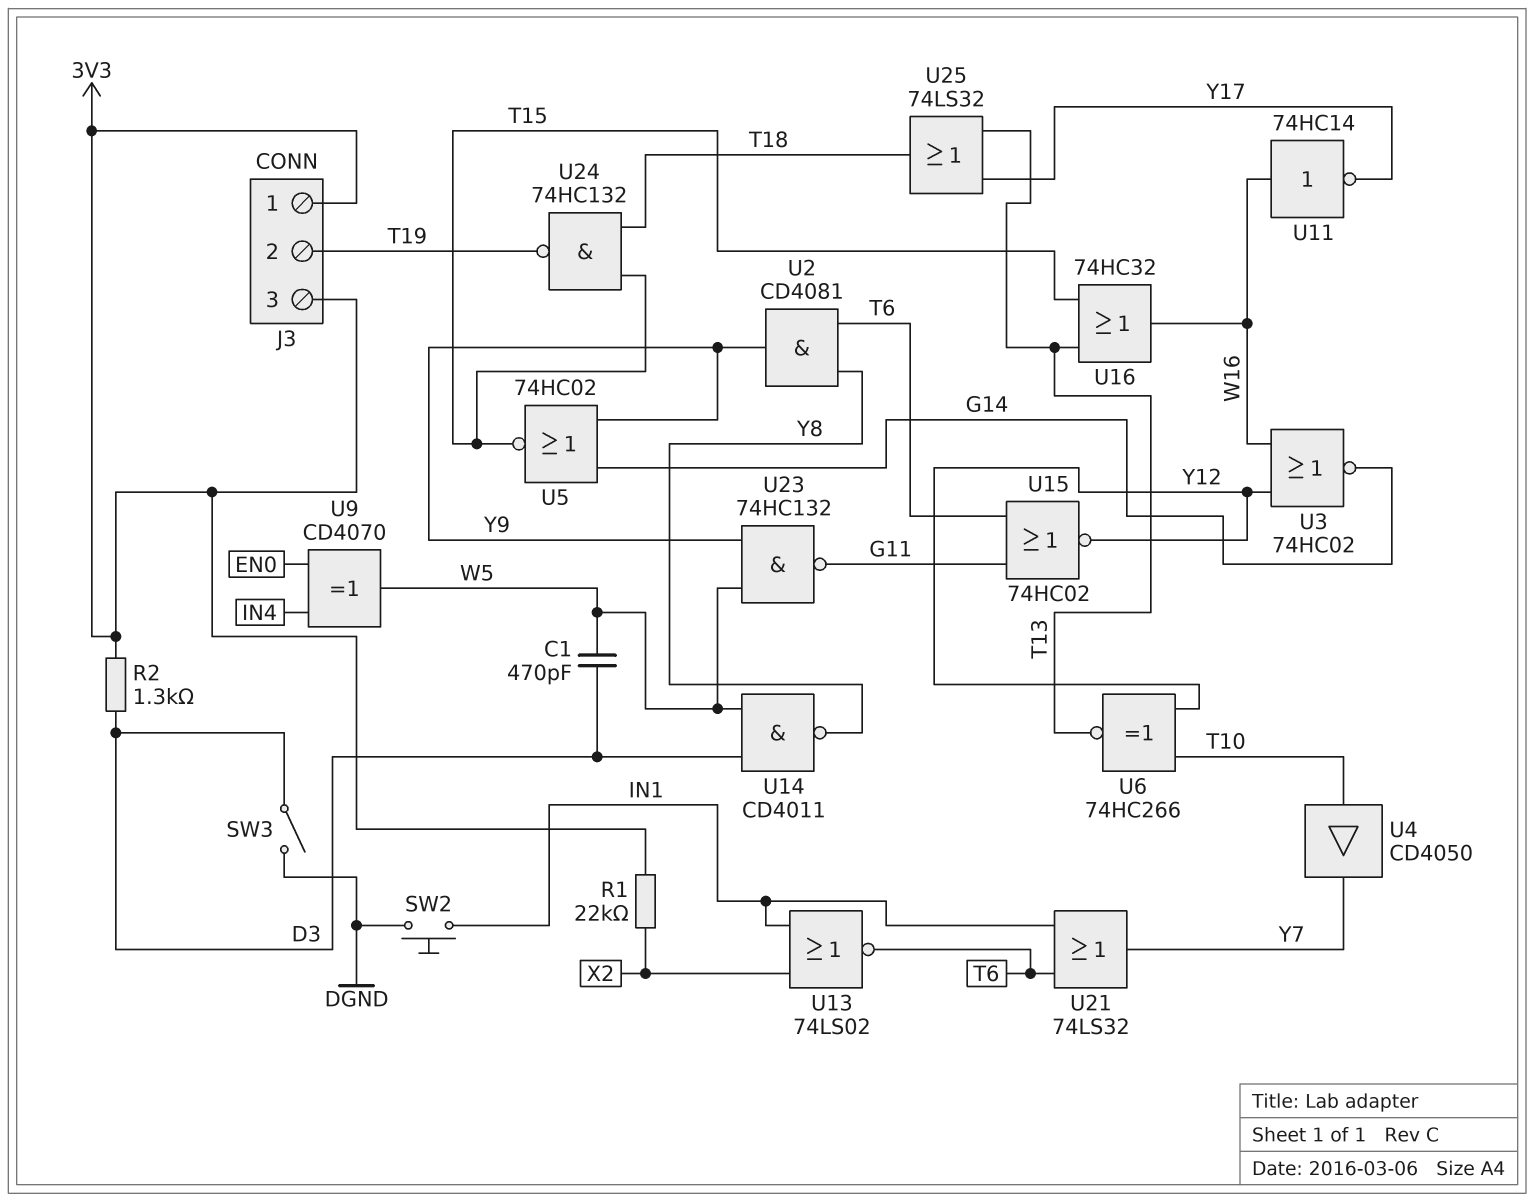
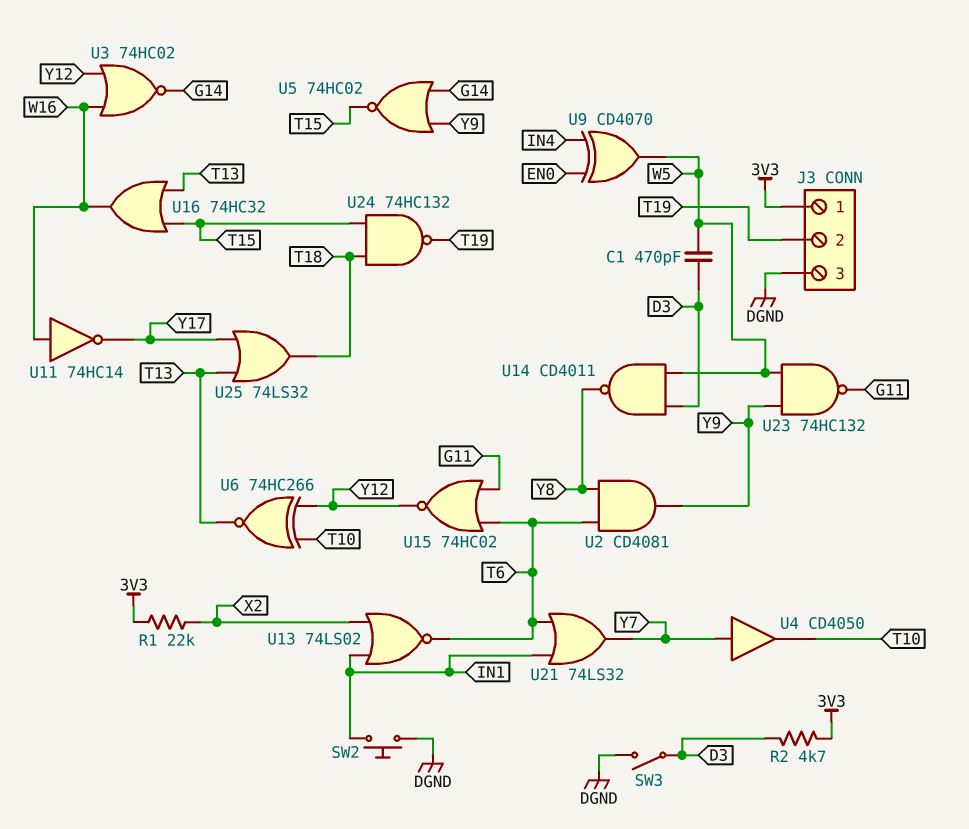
J3 pin 3: 3V3 -> DGND
R2: 1.3k (3V3, D3) -> 4.7k (3V3, D3)
U4: buffer CD4050 (in T10, out Y7) -> buffer CD4050 (in Y7, out T10)

